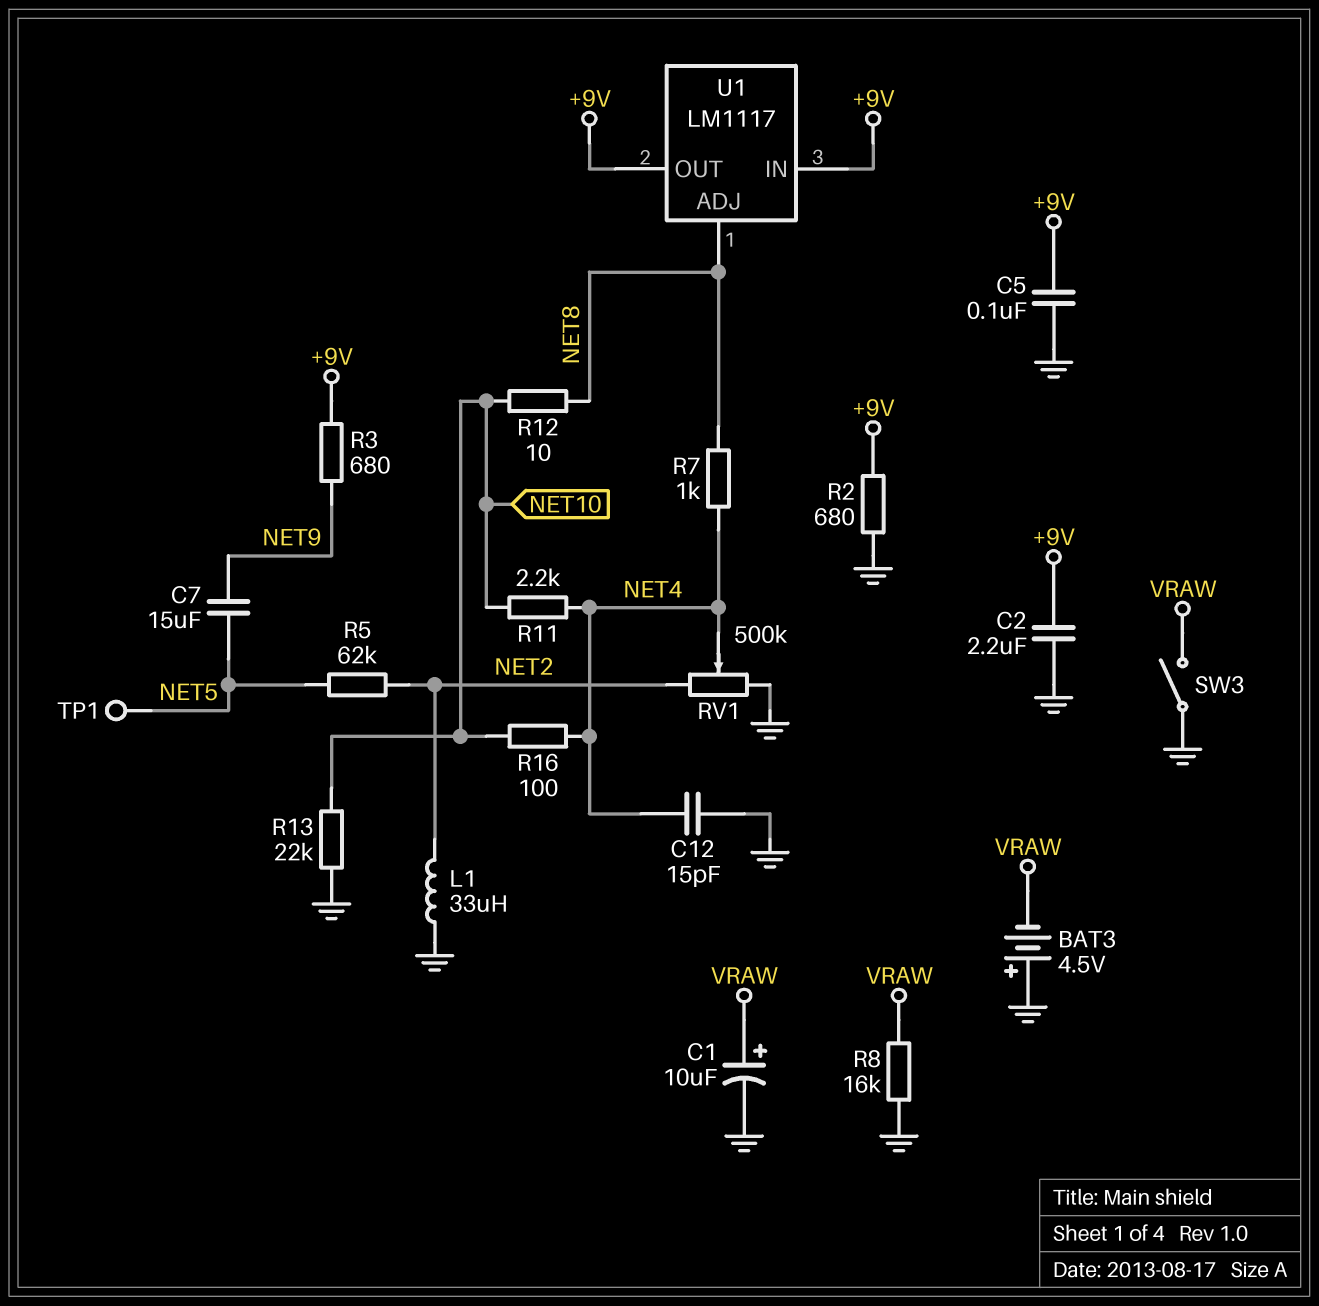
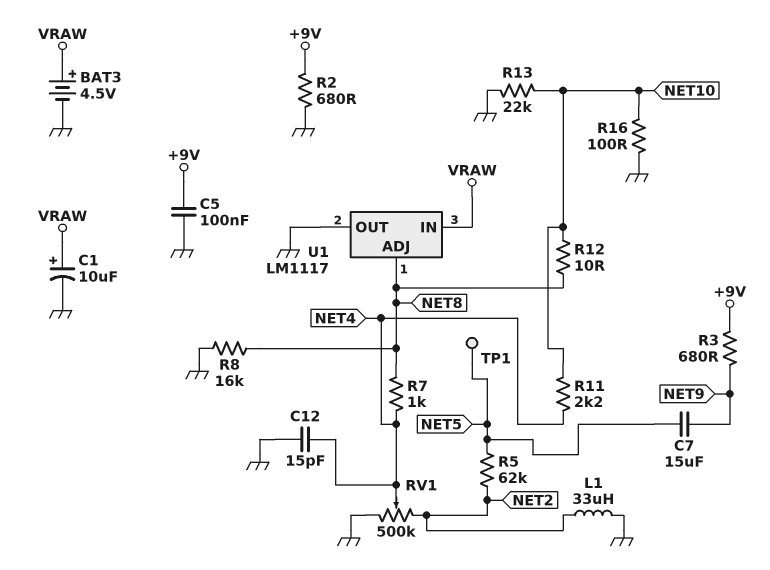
BAT3: 4.5V (plus GND, minus VRAW) -> 4.5V (plus VRAW, minus GND)
C2: 2.2uF (+9V, GND) -> none
R8: 16k (GND, VRAW) -> 16k (GND, NET8)
R16: 100 (NET4, NET10) -> 100 (GND, NET10)
SW3: switch (GND, VRAW) -> none
U1 pin IN: +9V -> VRAW
U1 pin OUT: +9V -> GND

